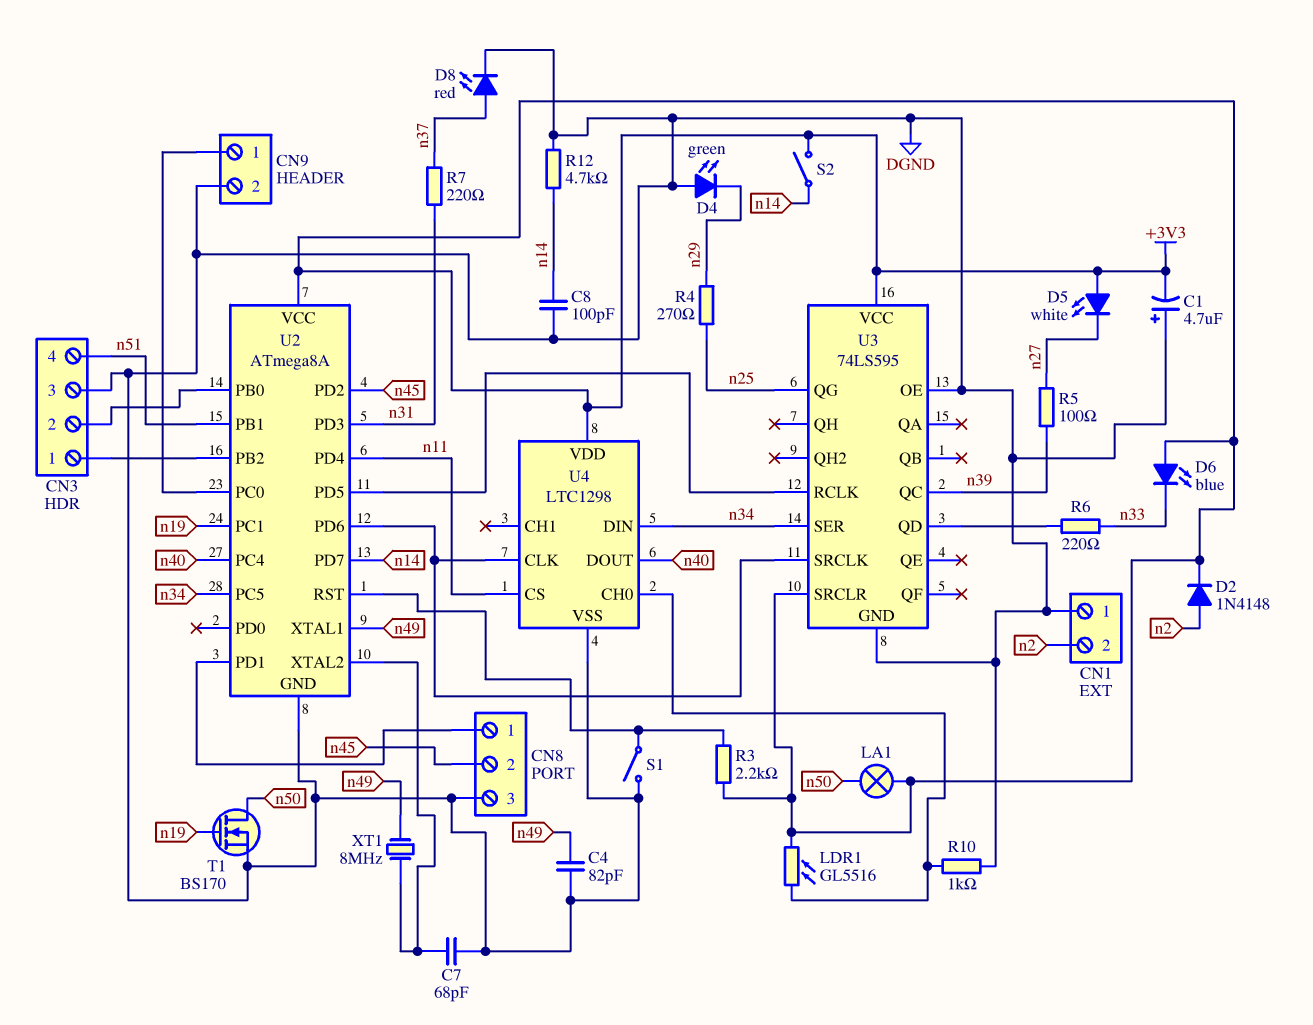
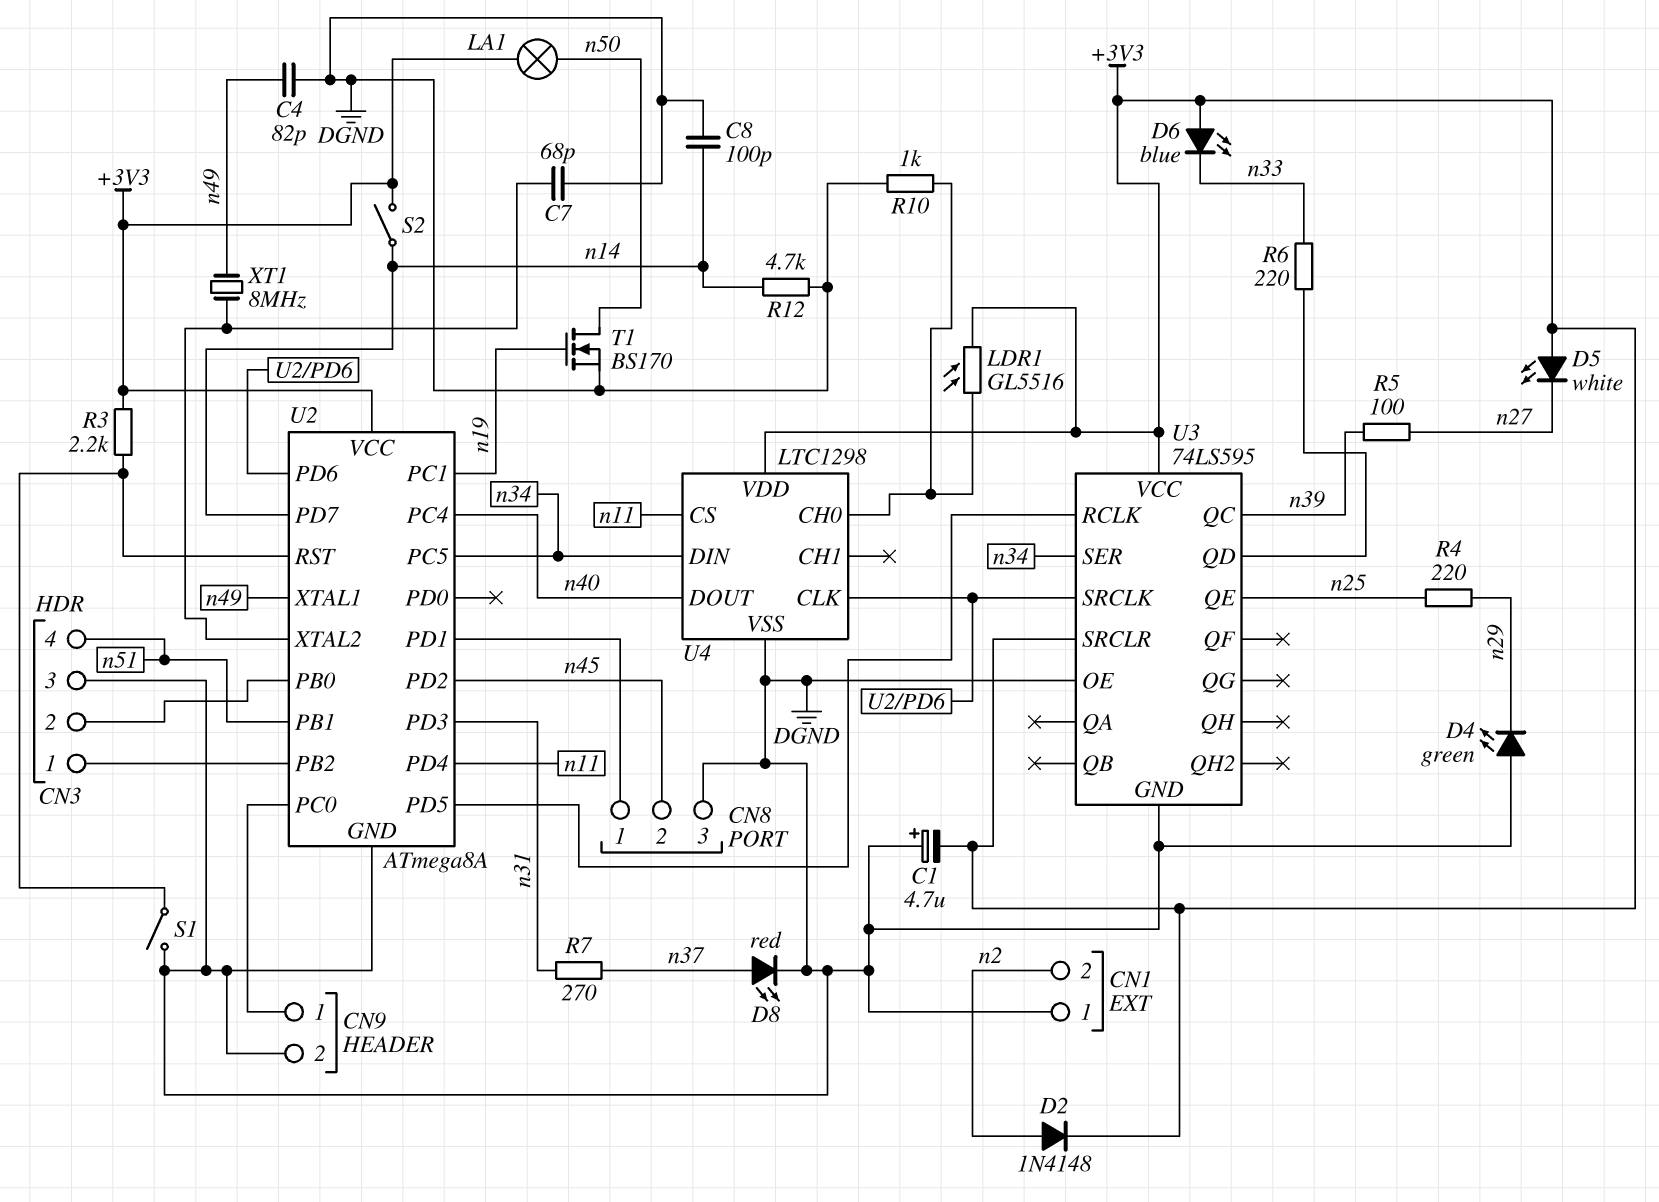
R4: 270 (n25, n29) -> 220 (n25, n29)
R7: 220 (n31, n37) -> 270 (n31, n37)
U3 pin QE: none -> n25
U3 pin QG: n25 -> none

